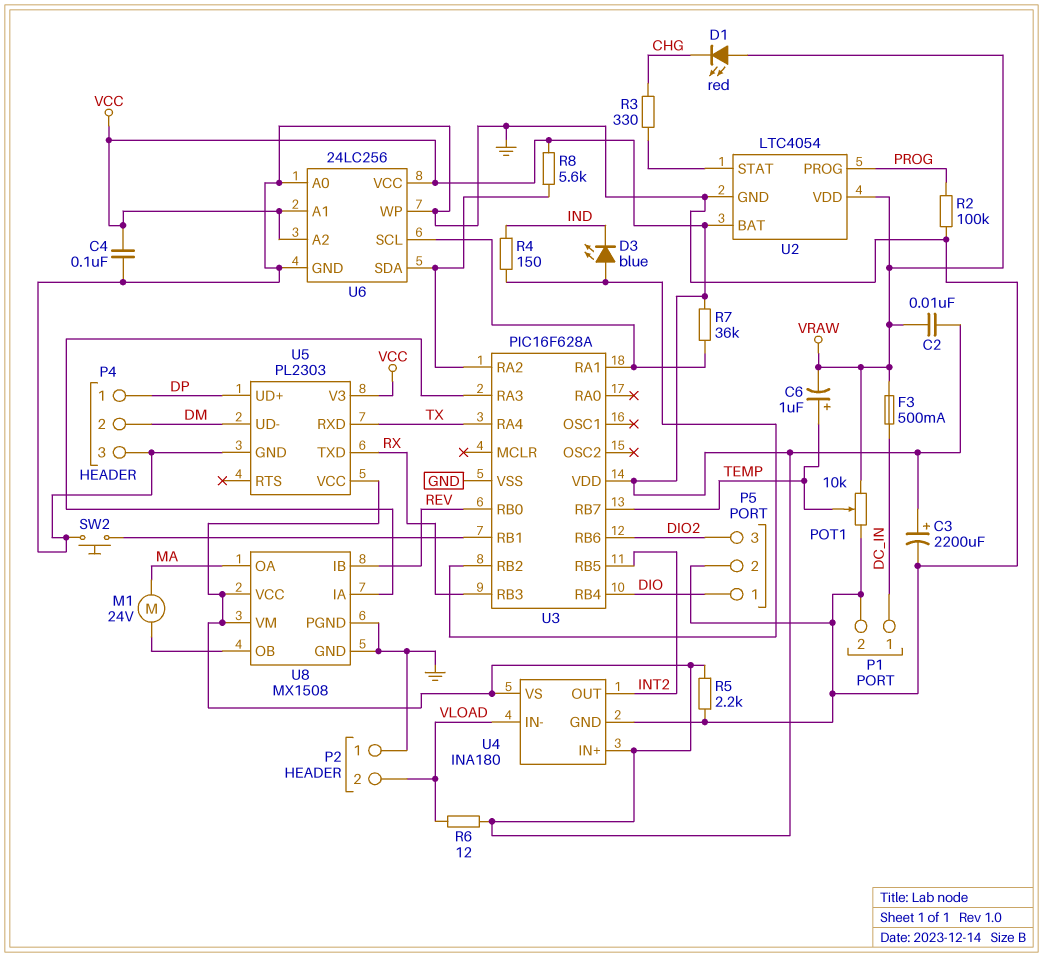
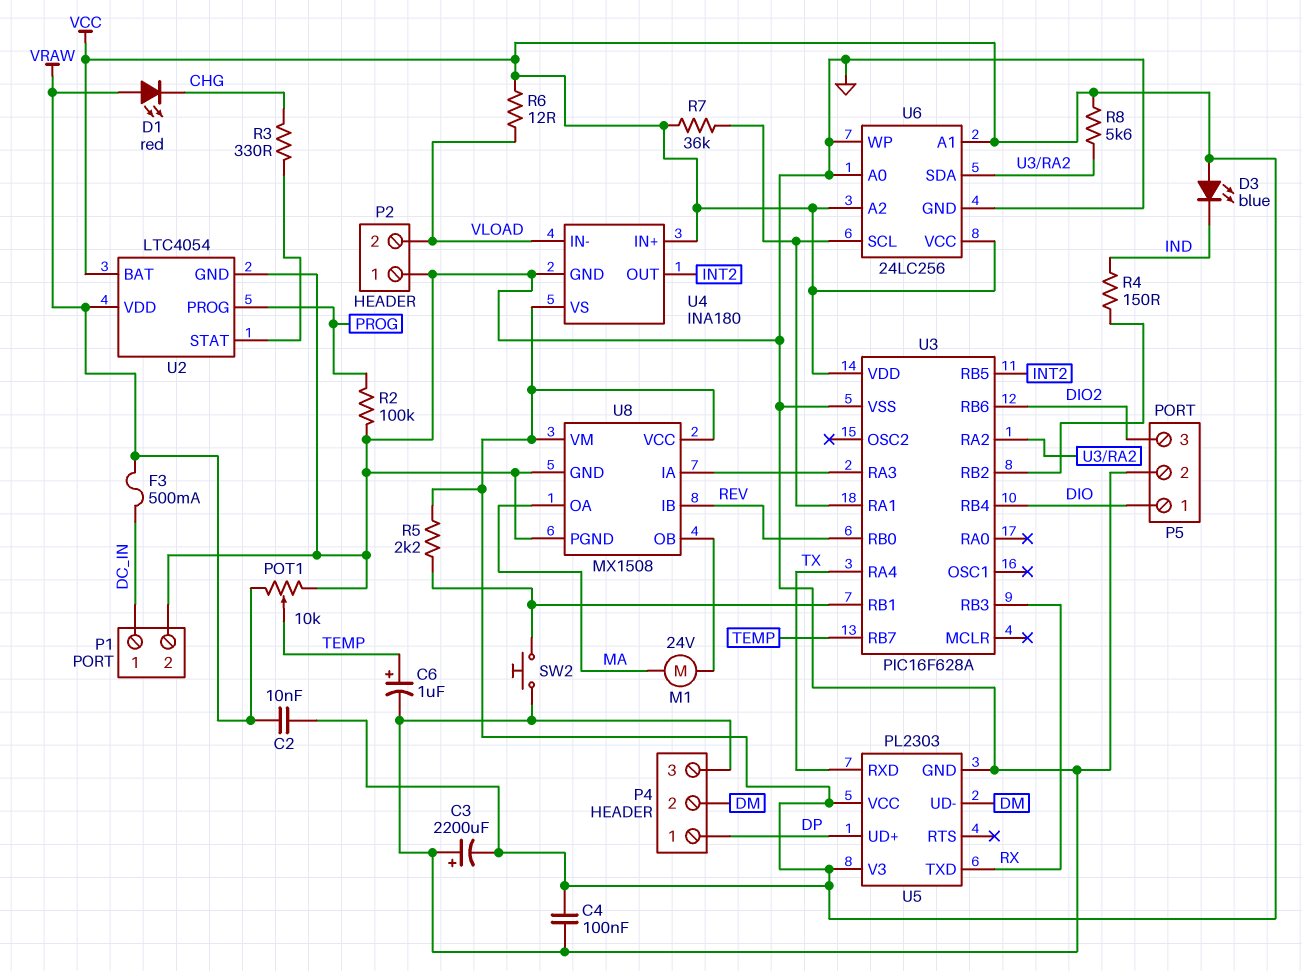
C3: 2200uF (plus VCC, minus GND) -> 2200uF (plus GND, minus VCC)
C6: 1uF (plus TEMP, minus VRAW) -> 1uF (plus TEMP, minus GND)
D3: LED blue (A U3/RB2, K IND) -> LED blue (A VCC, K IND)
R5: 2.2k (GND, VCC) -> 2.2k (U3/RB1, VCC)

